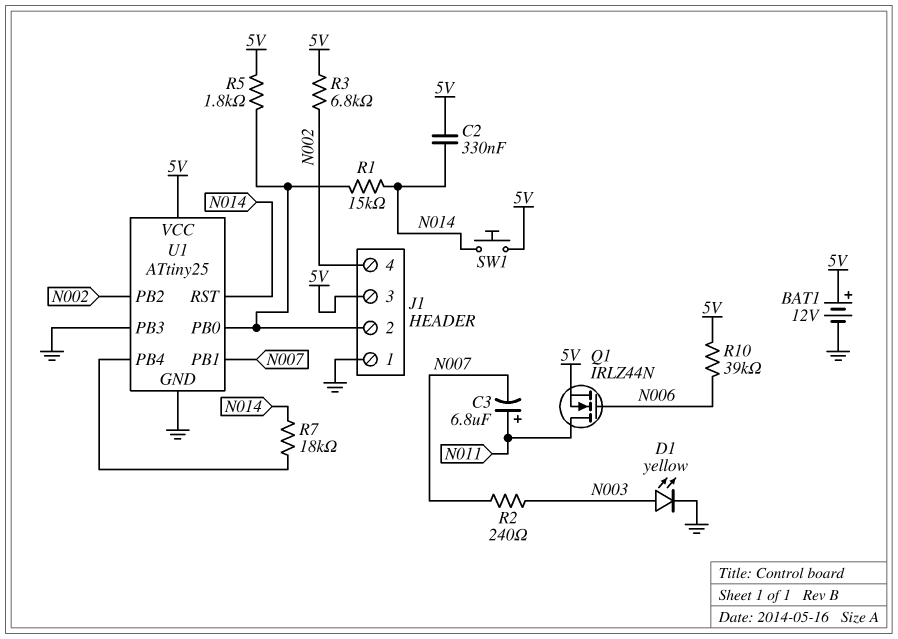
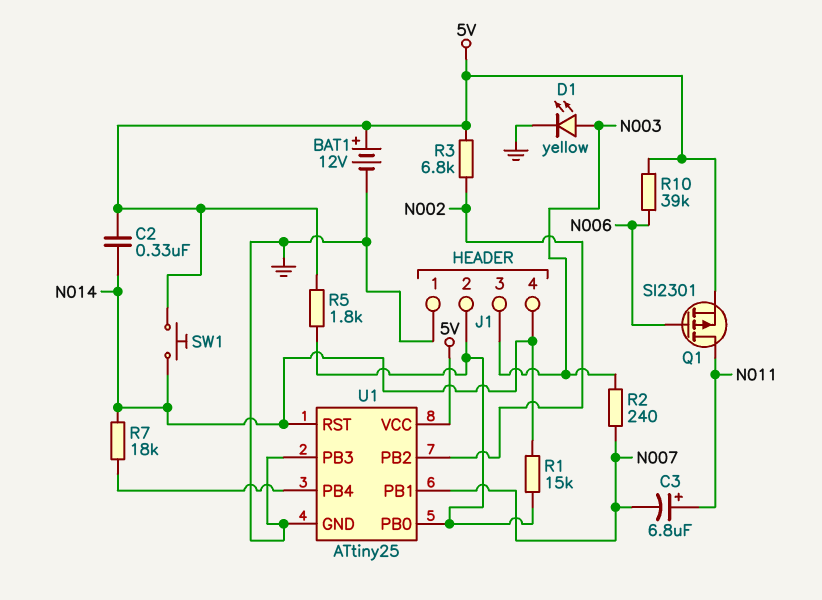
J1 pin 3: 5V -> N003
J1 pin 4: N002 -> N014
Q1: NMOS IRLZ44N (G N006, D N011, S 5V) -> PMOS SI2301 (G N006, D N011, S 5V)

